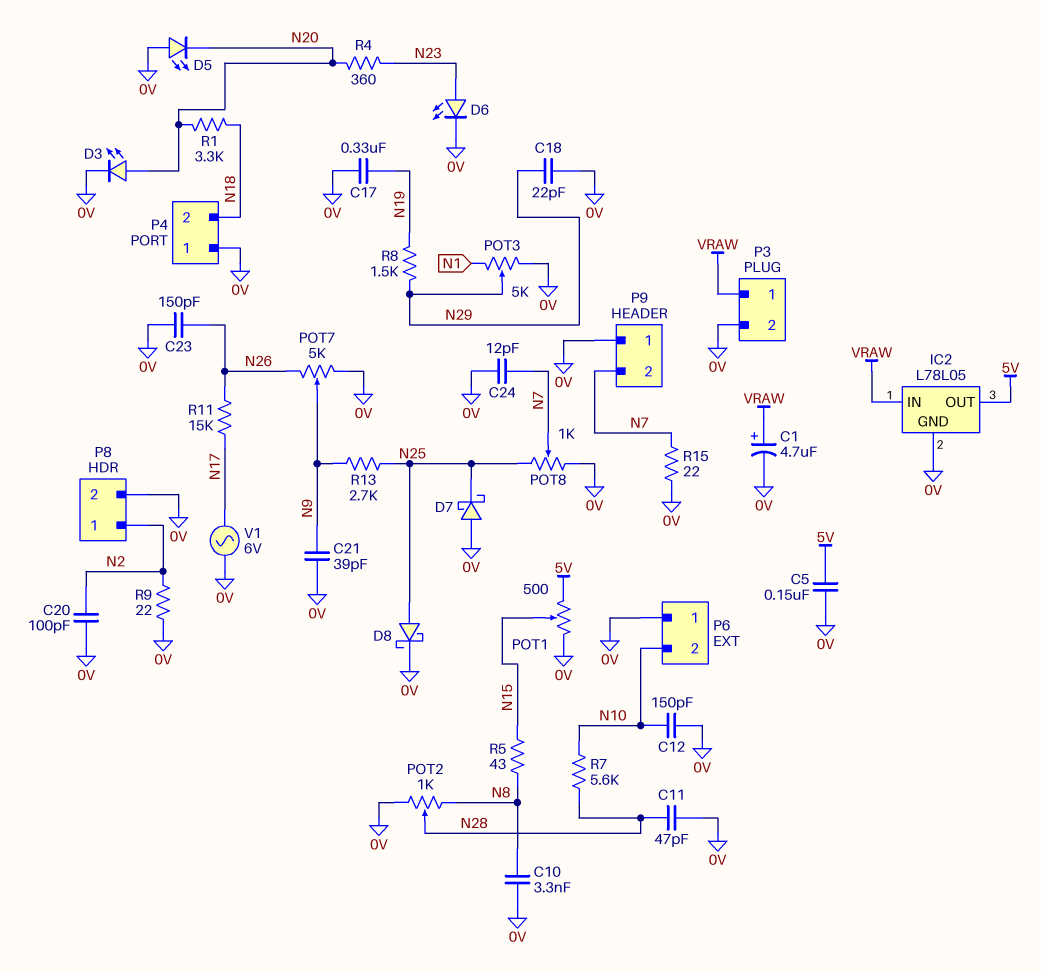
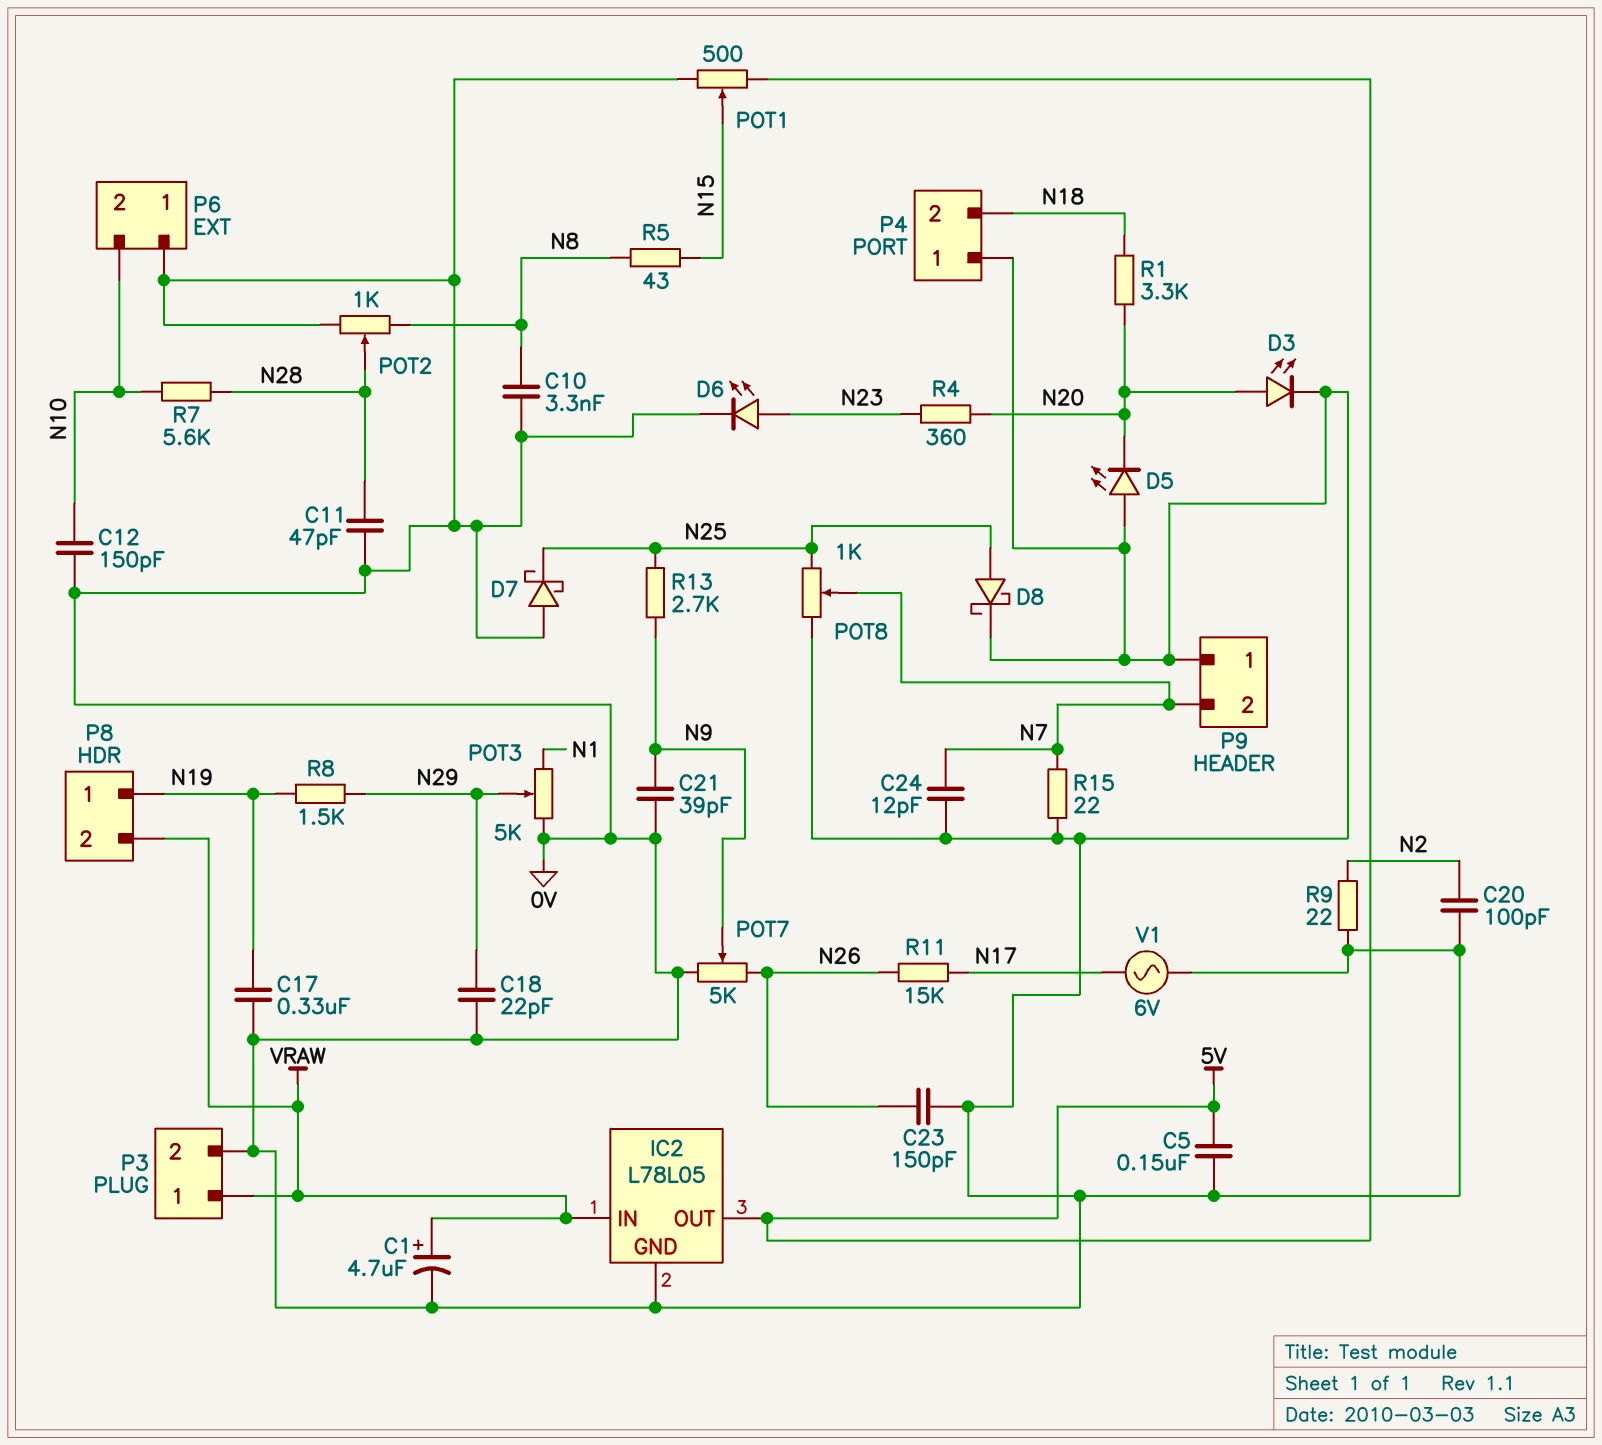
P8 pin 1: N2 -> N19
P8 pin 2: 0V -> VRAW

